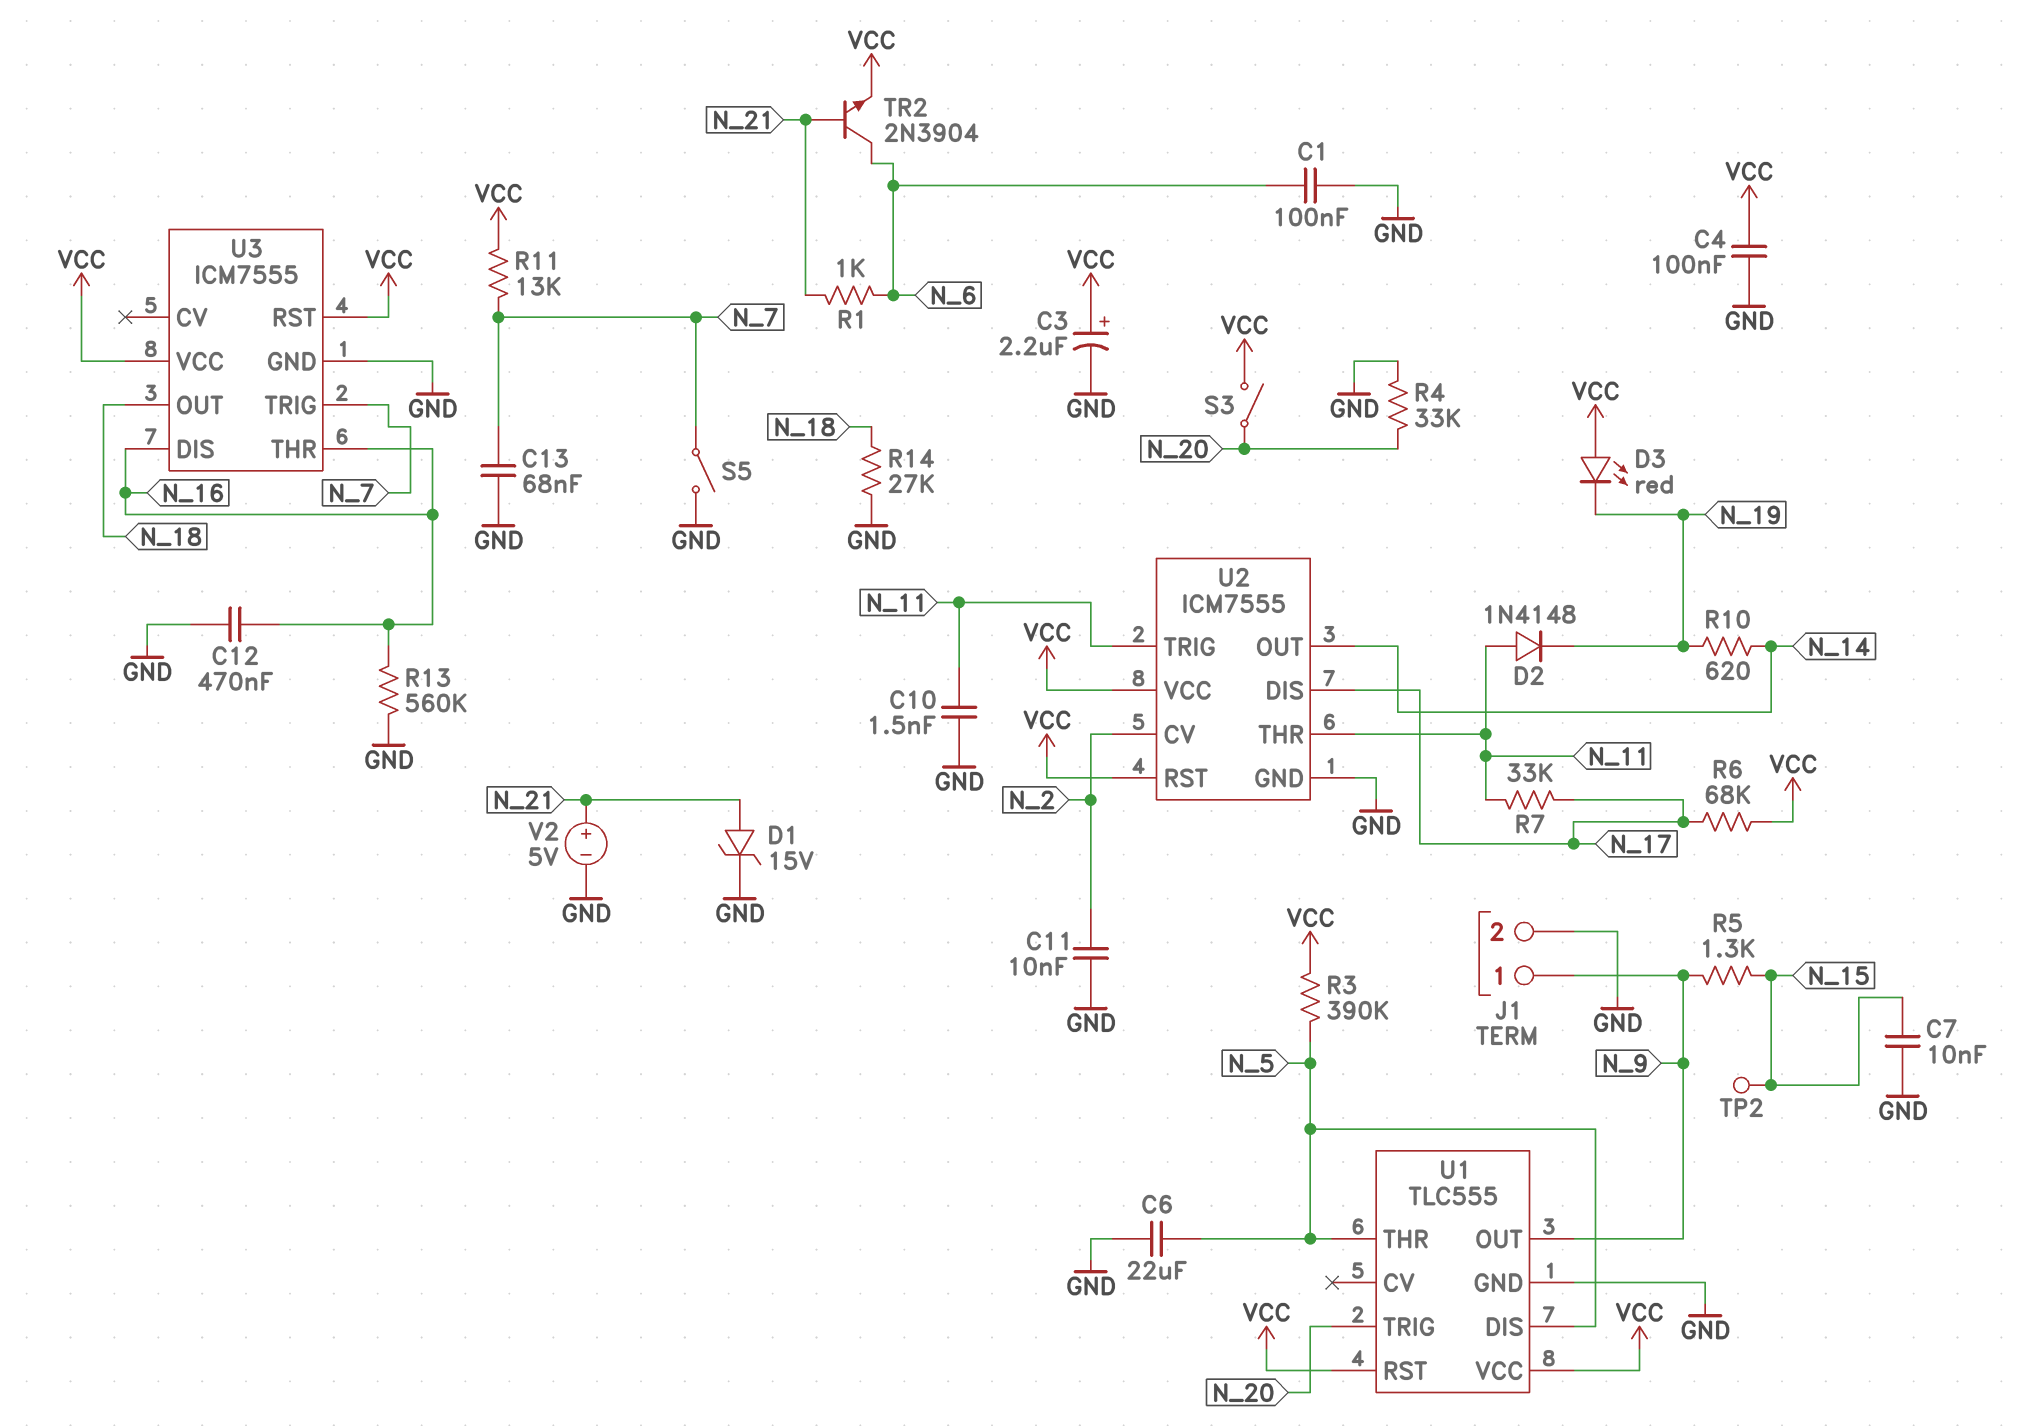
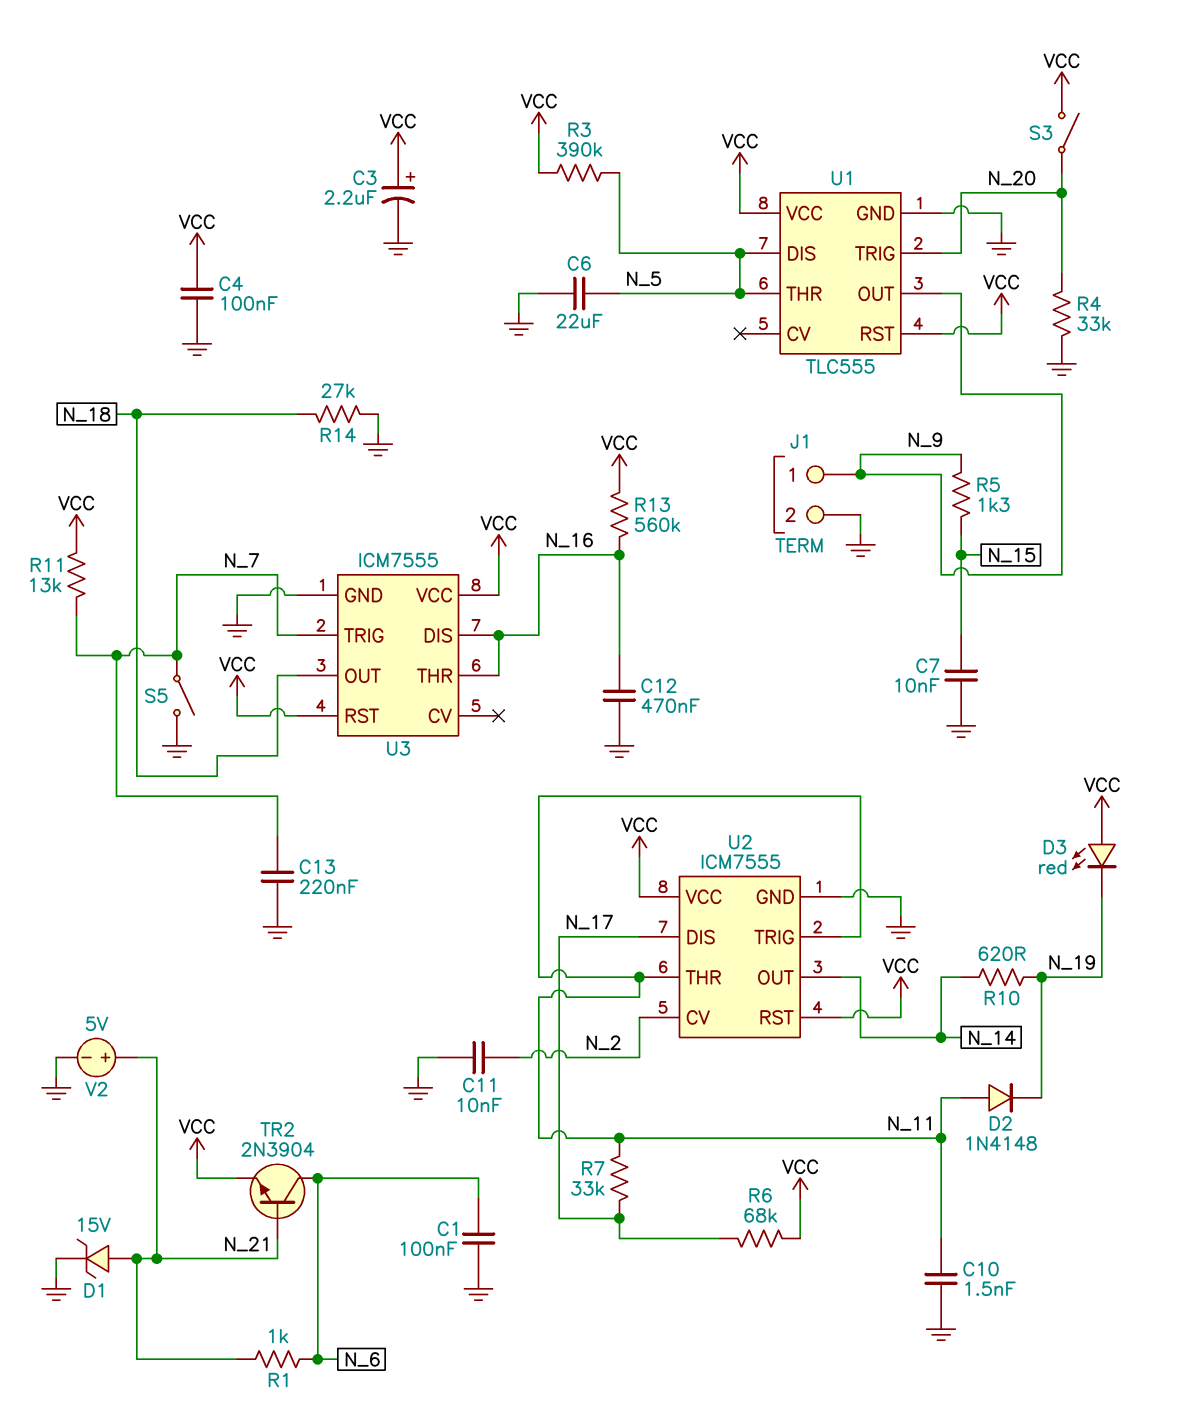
C13: 68nF (GND, N_7) -> 220nF (GND, N_7)
R13: 560k (GND, N_16) -> 560k (N_16, VCC)
TP2: test point (N_15) -> none

